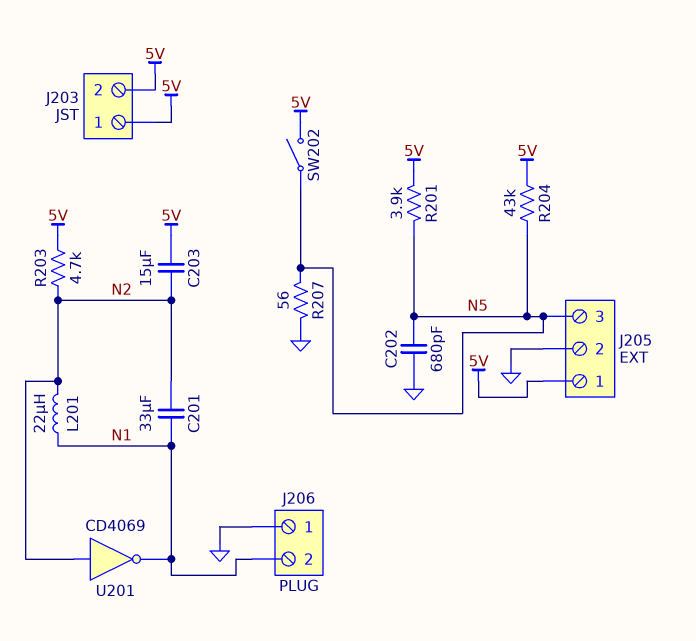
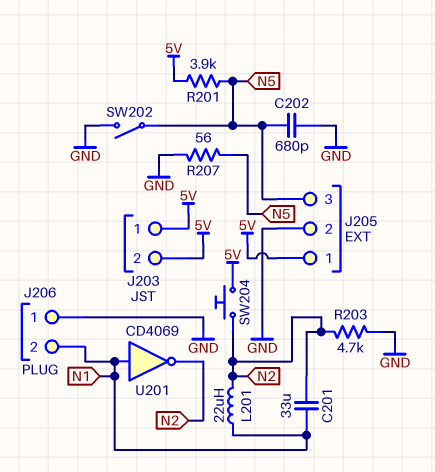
C203: 15uF (5V, N2) -> none
R203: 4.7k (5V, N2) -> 4.7k (GND, N2)
R204: 43k (5V, N5) -> none
SW202: switch (5V, N5) -> switch (GND, N5)
SW204: none -> button (5V, N2)
U201: NOT CD4069 (in N2, out N1) -> NOT CD4069 (in N1, out N2)

